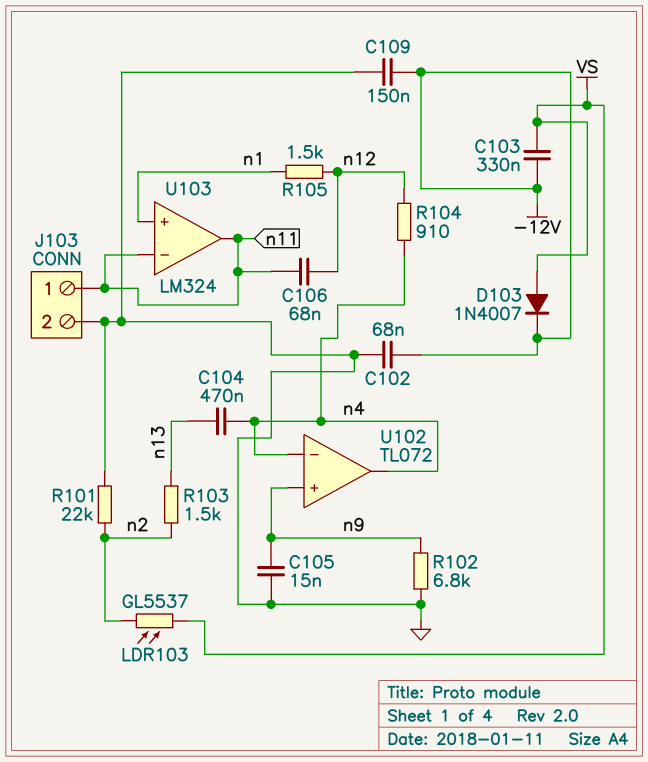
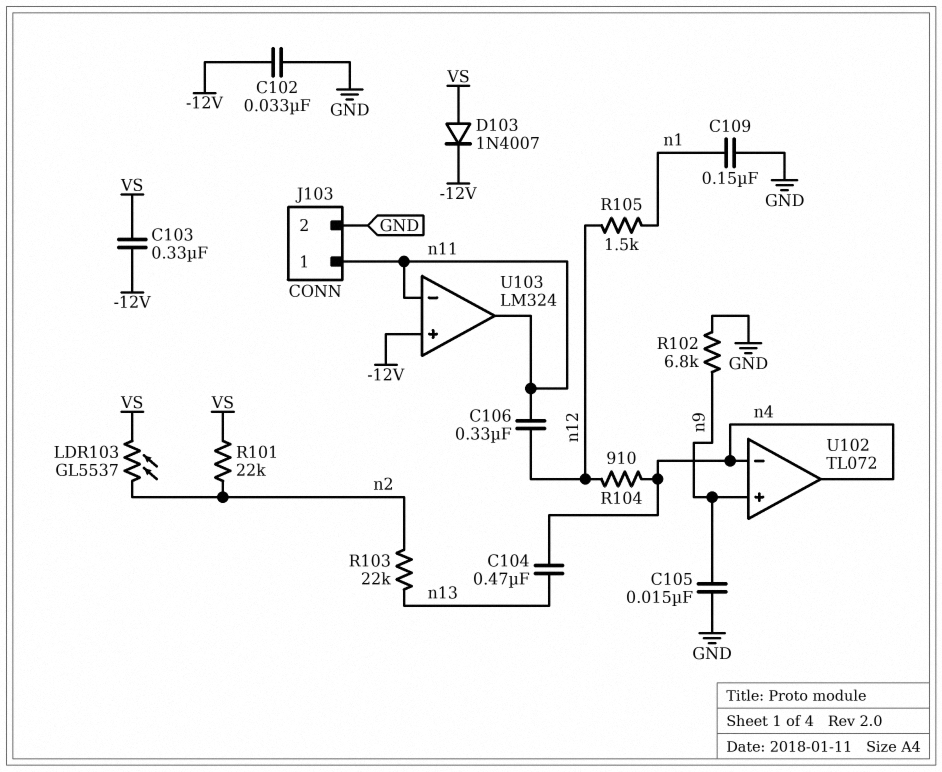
C102: 68nF (-12V, GND) -> 33nF (-12V, GND)
C106: 68nF (n11, n12) -> 330nF (n11, n12)
C109: 150nF (-12V, GND) -> 150nF (GND, n1)
R101: 22k (GND, n2) -> 22k (VS, n2)
R103: 1.5k (n2, n13) -> 22k (n2, n13)
U103 pin in+: n1 -> -12V

